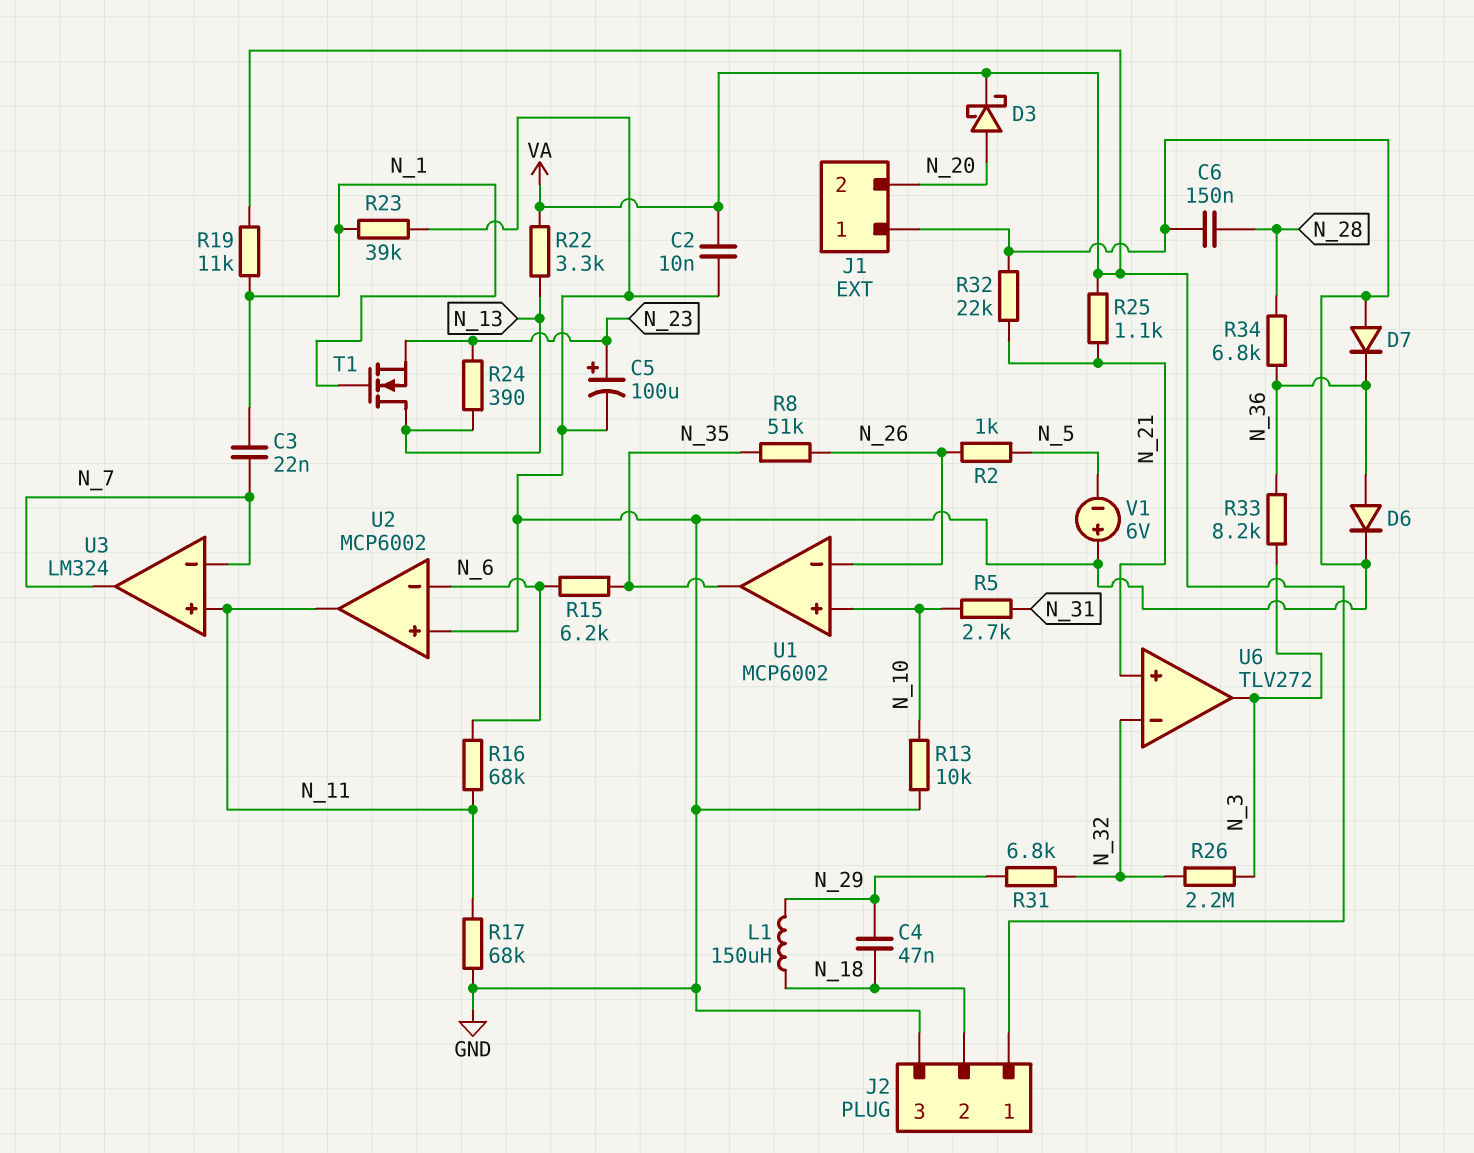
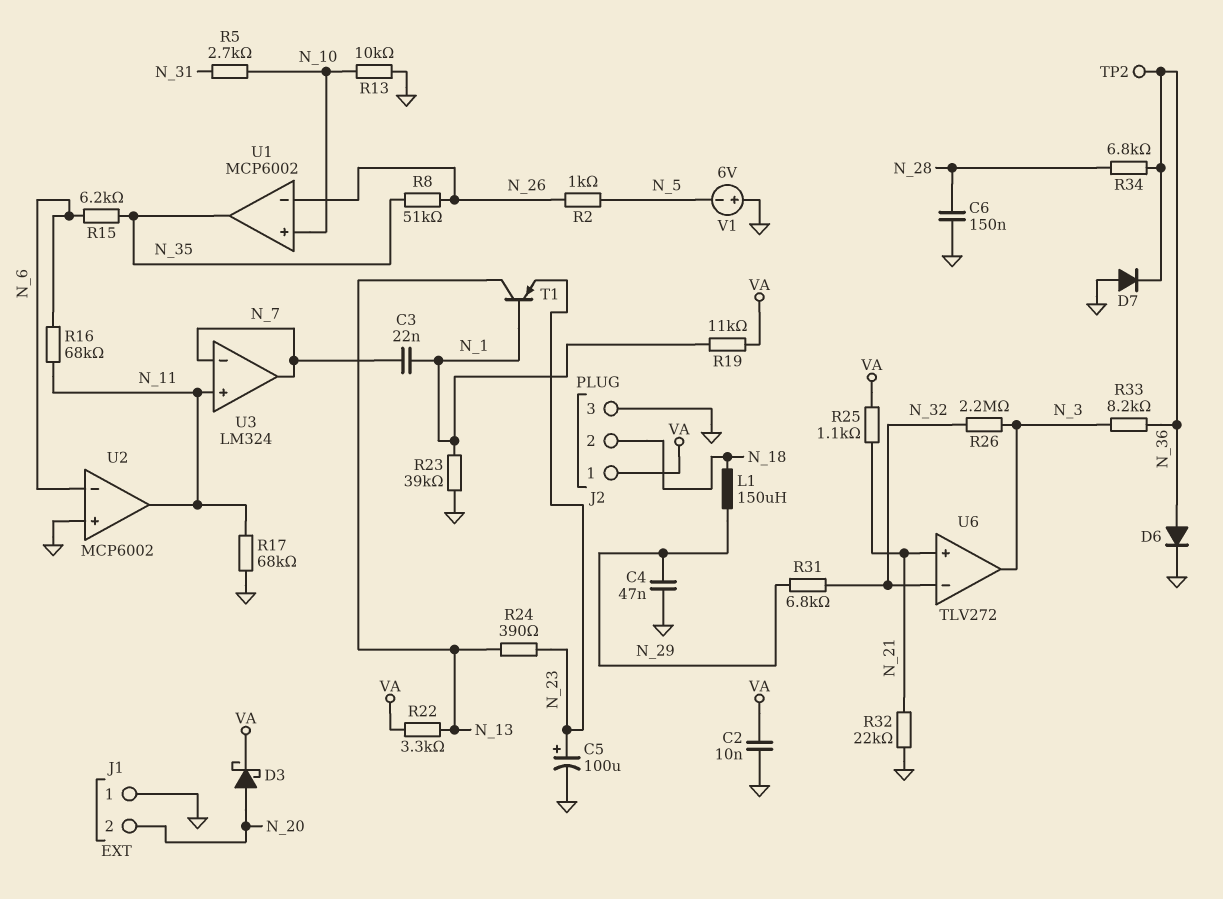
C4: 47nF (N_18, N_29) -> 47nF (GND, N_29)
T1: NMOS (G N_1, D N_13, S N_23) -> PNP (B N_1, C N_13, E N_23)
TP2: none -> test point (N_36)

